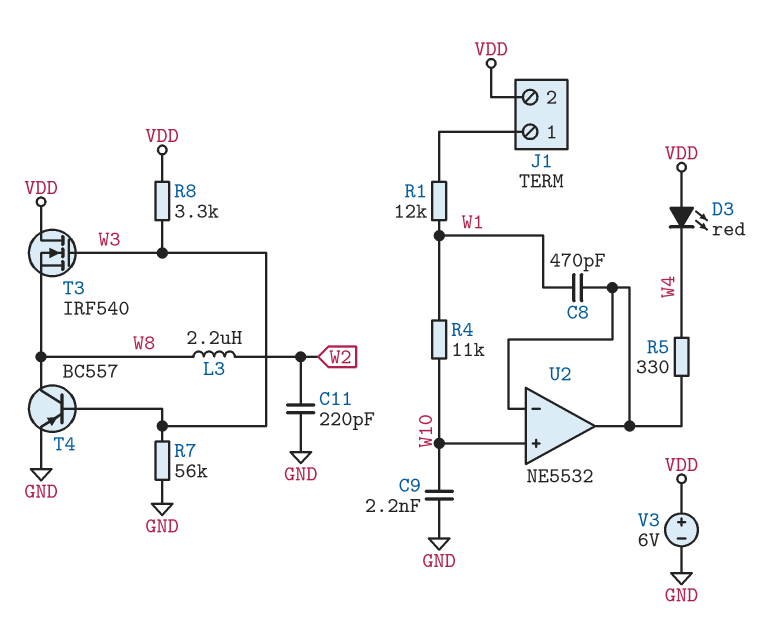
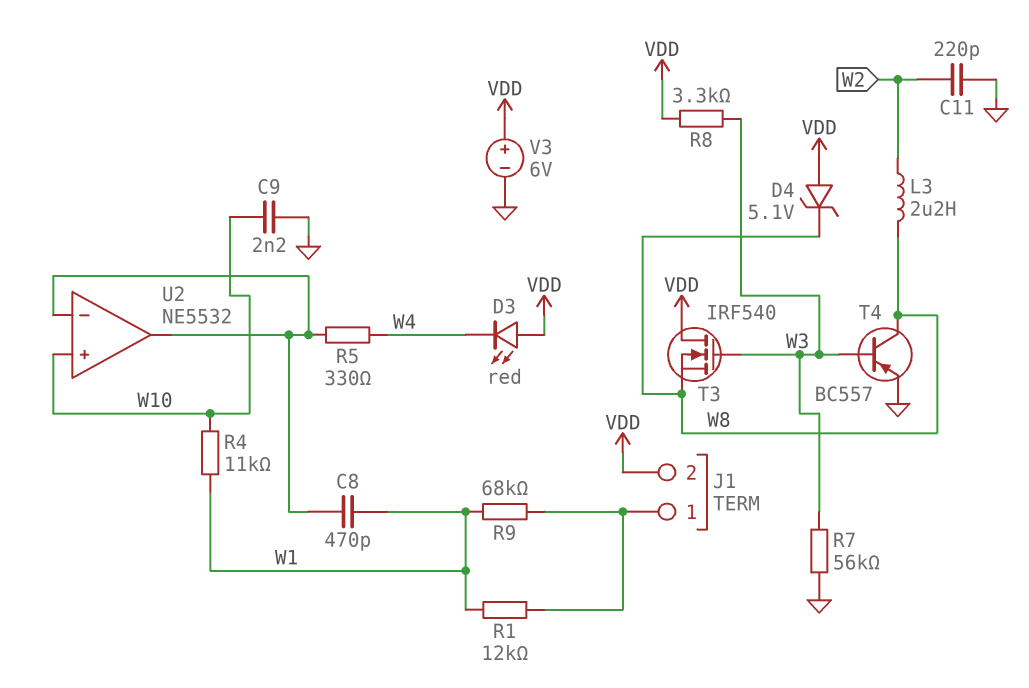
D4: none -> zener 5.1V (A VDD, K W8)
R9: none -> 68k (J1/1, W1)

